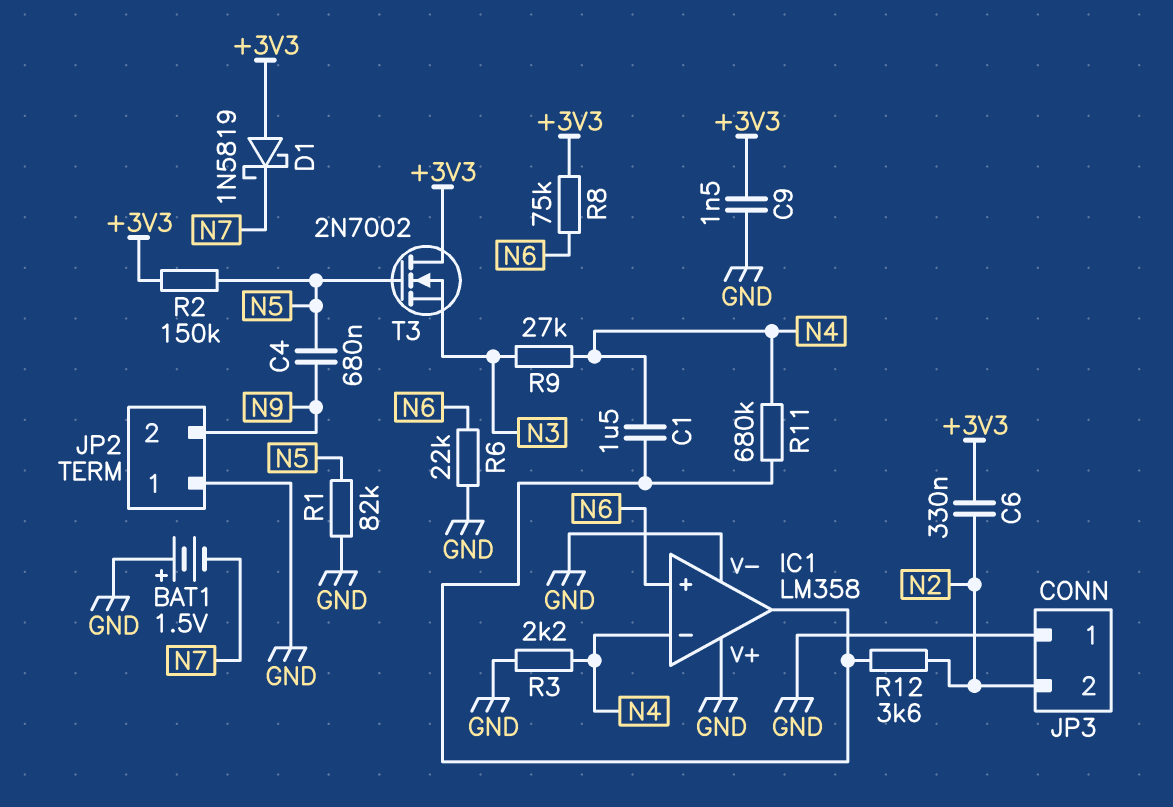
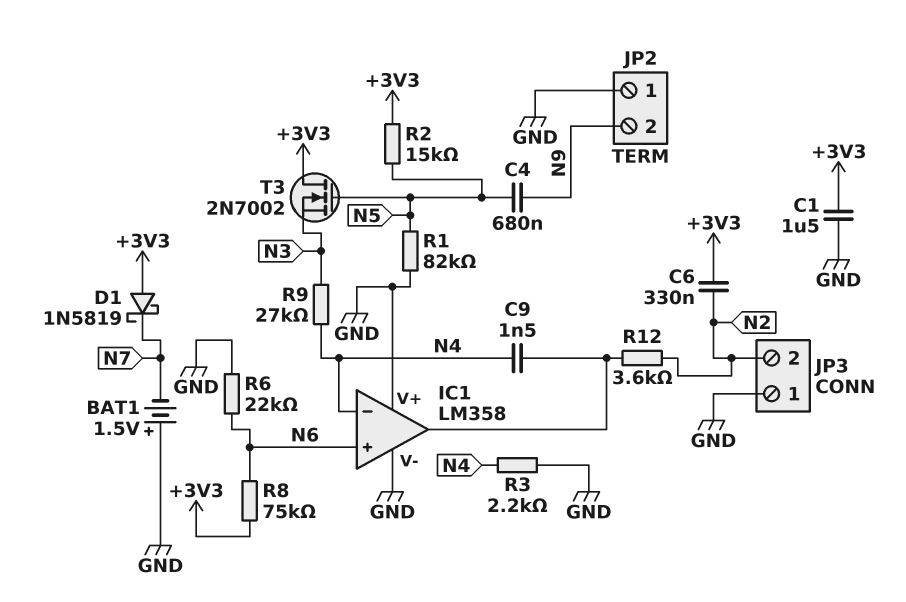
C1: 1.5uF (IC1/out, N4) -> 1.5uF (+3V3, GND)
C9: 1.5nF (+3V3, GND) -> 1.5nF (IC1/out, N4)
R2: 150k (+3V3, N5) -> 15k (+3V3, N5)
R11: 680k (IC1/out, N4) -> none

